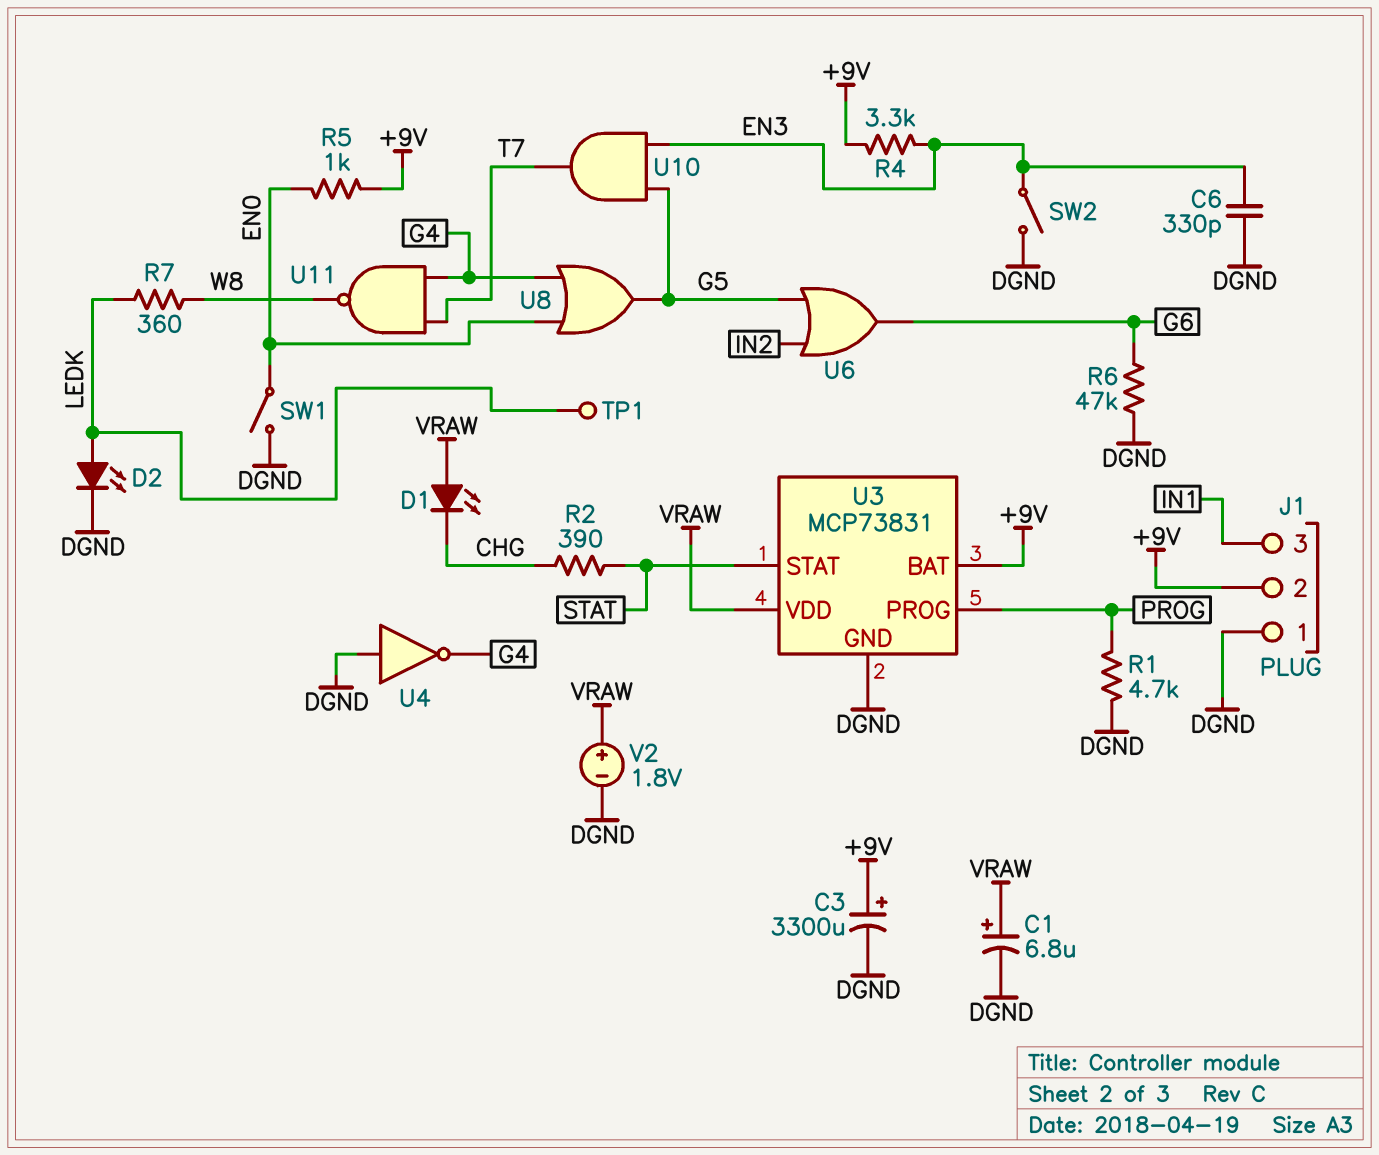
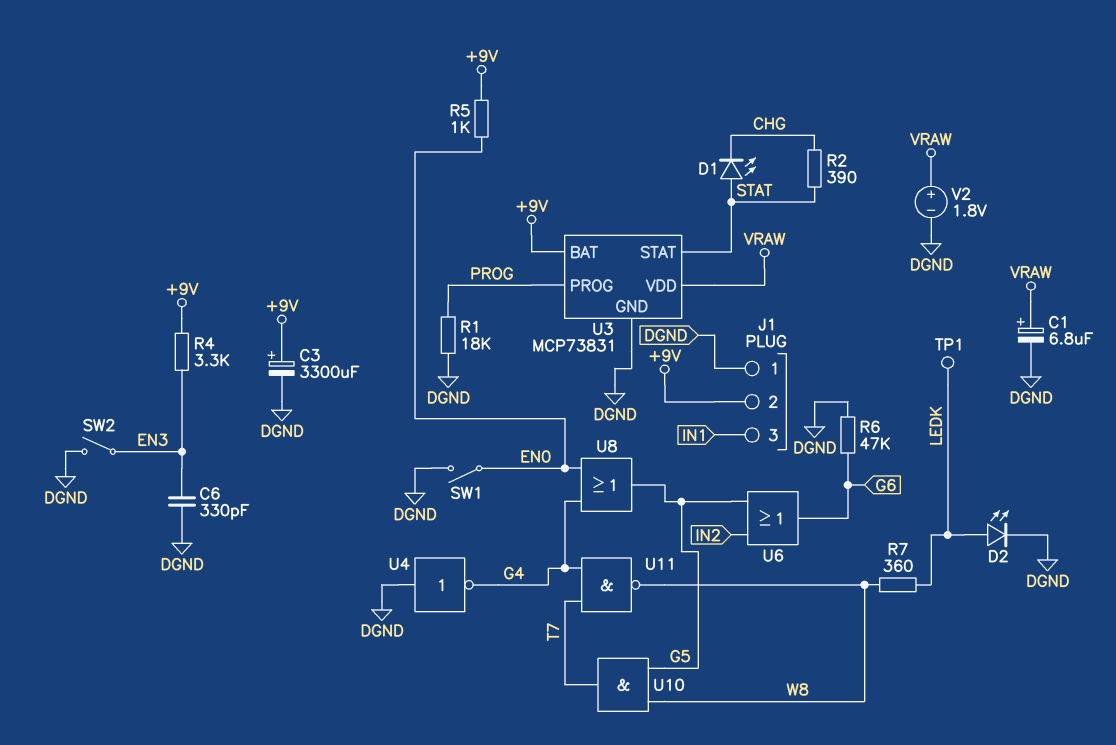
D1: LED (A VRAW, K CHG) -> LED (A STAT, K CHG)
R1: 4.7k (DGND, PROG) -> 18k (DGND, PROG)
U10: AND (in EN3, in G5, out T7) -> AND (in G5, in W8, out T7)

